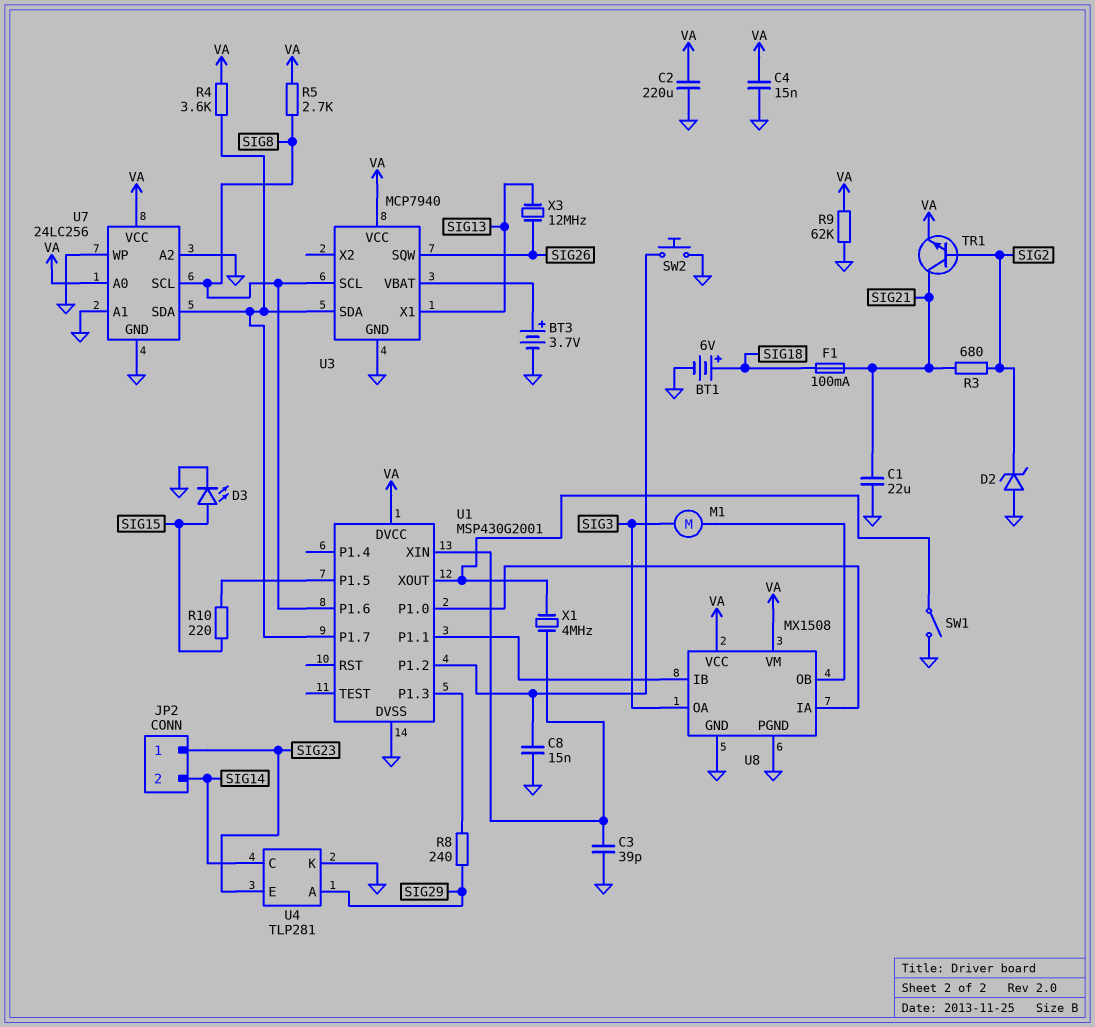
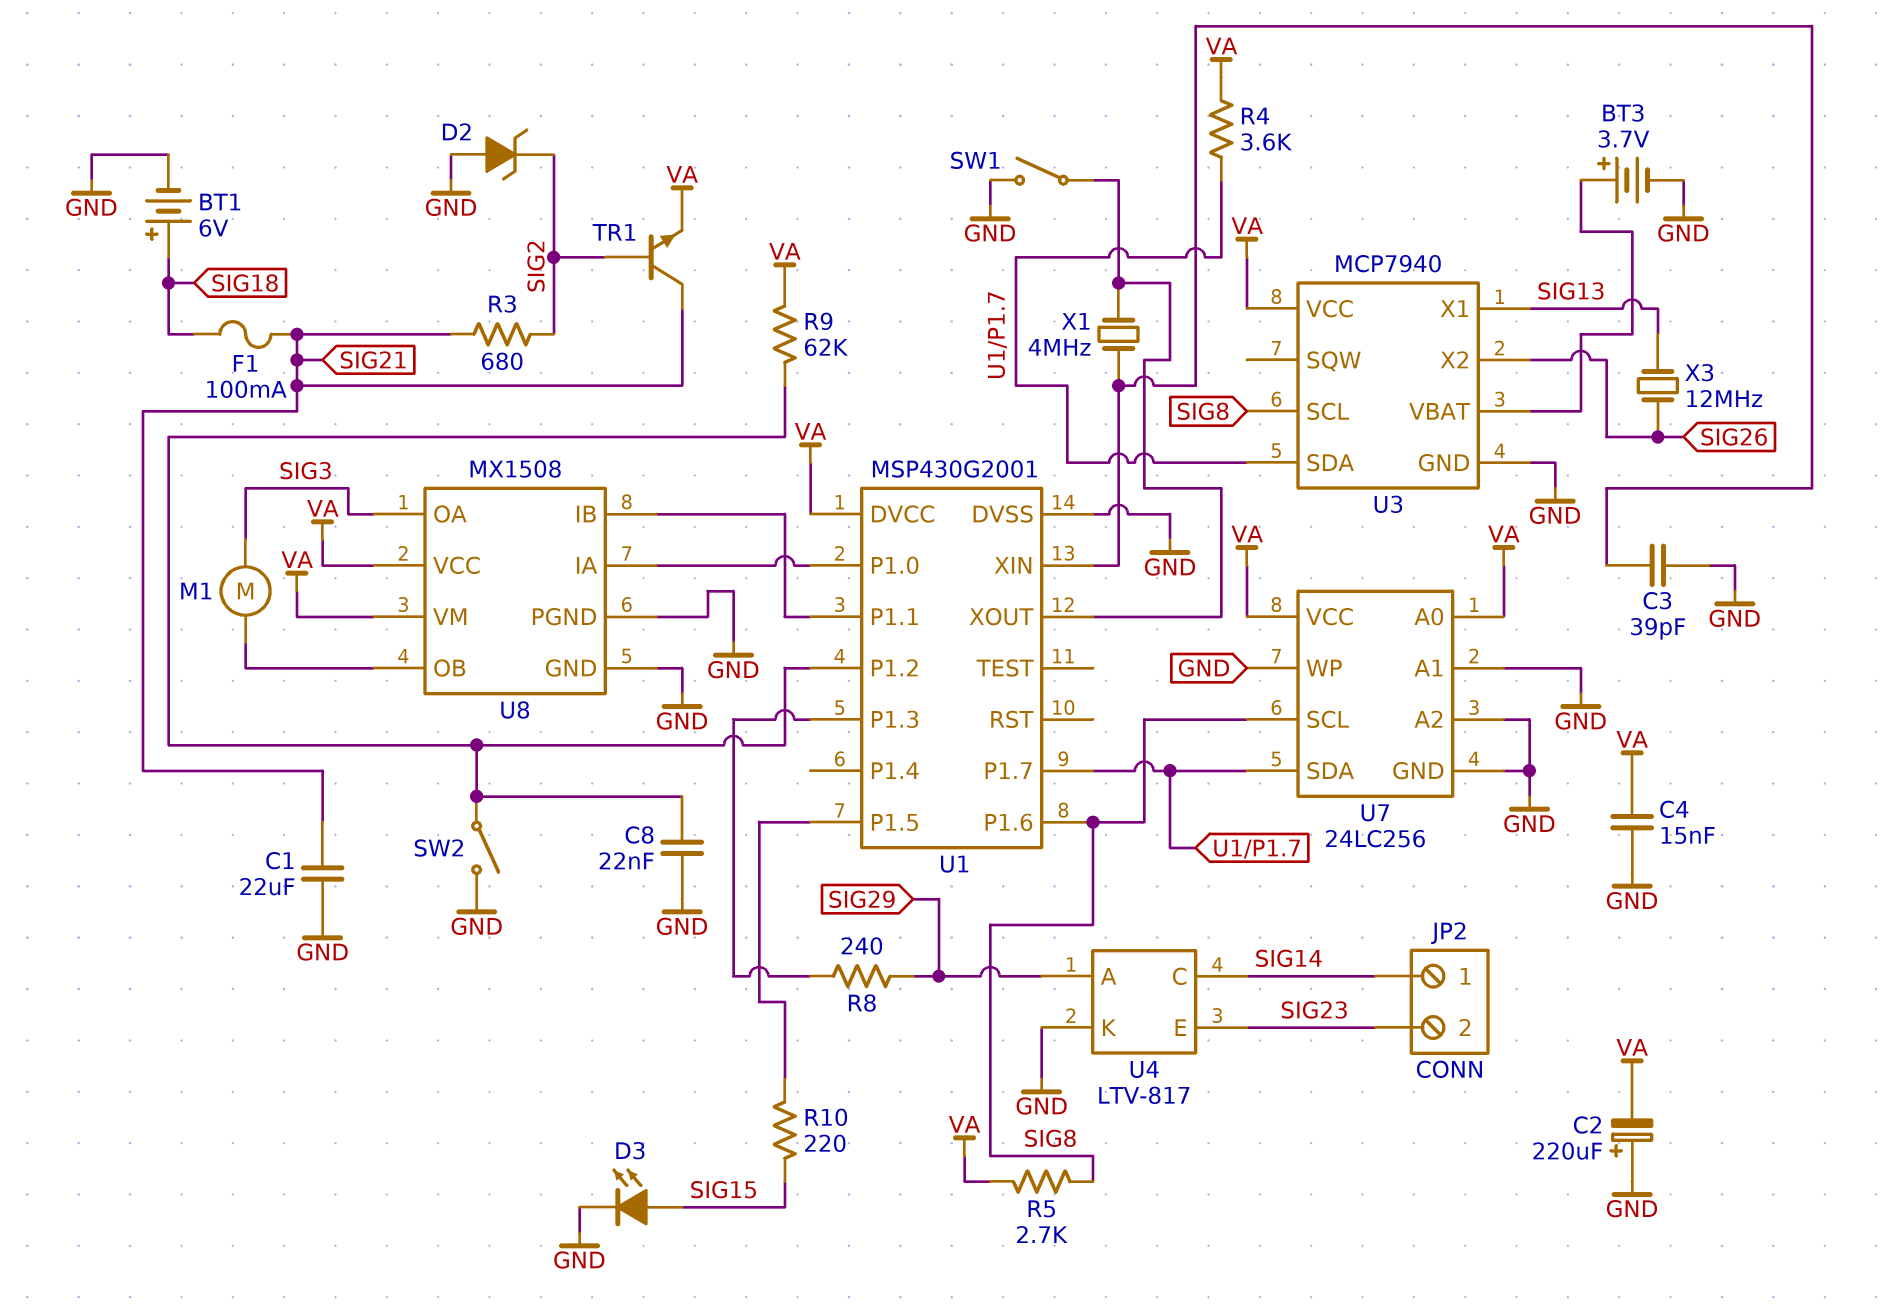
C2: 220uF (GND, VA) -> 220uF (plus GND, minus VA)
C8: 15nF (GND, U1/P1.2) -> 22nF (GND, U1/P1.2)
JP2 pin 1: SIG23 -> SIG14
JP2 pin 2: SIG14 -> SIG23
R9: 62k (GND, VA) -> 62k (U1/P1.2, VA)
SW2: button (GND, U1/P1.2) -> switch (GND, U1/P1.2)
U3 pin SQW: SIG26 -> none
U3 pin X2: none -> SIG26
U4: TLP281 -> LTV-817

